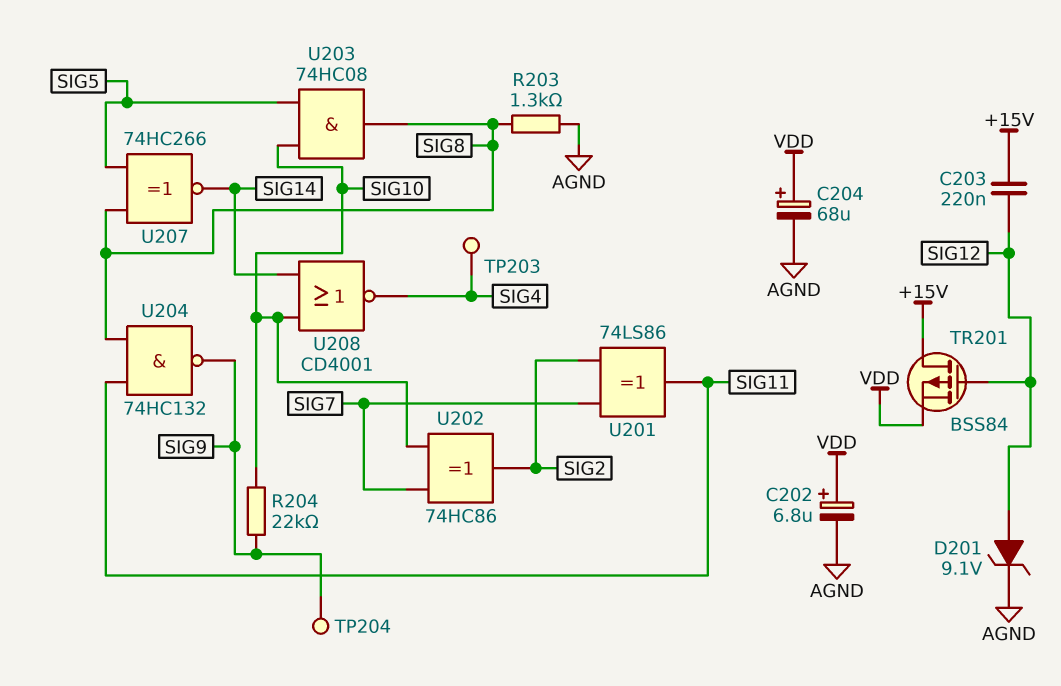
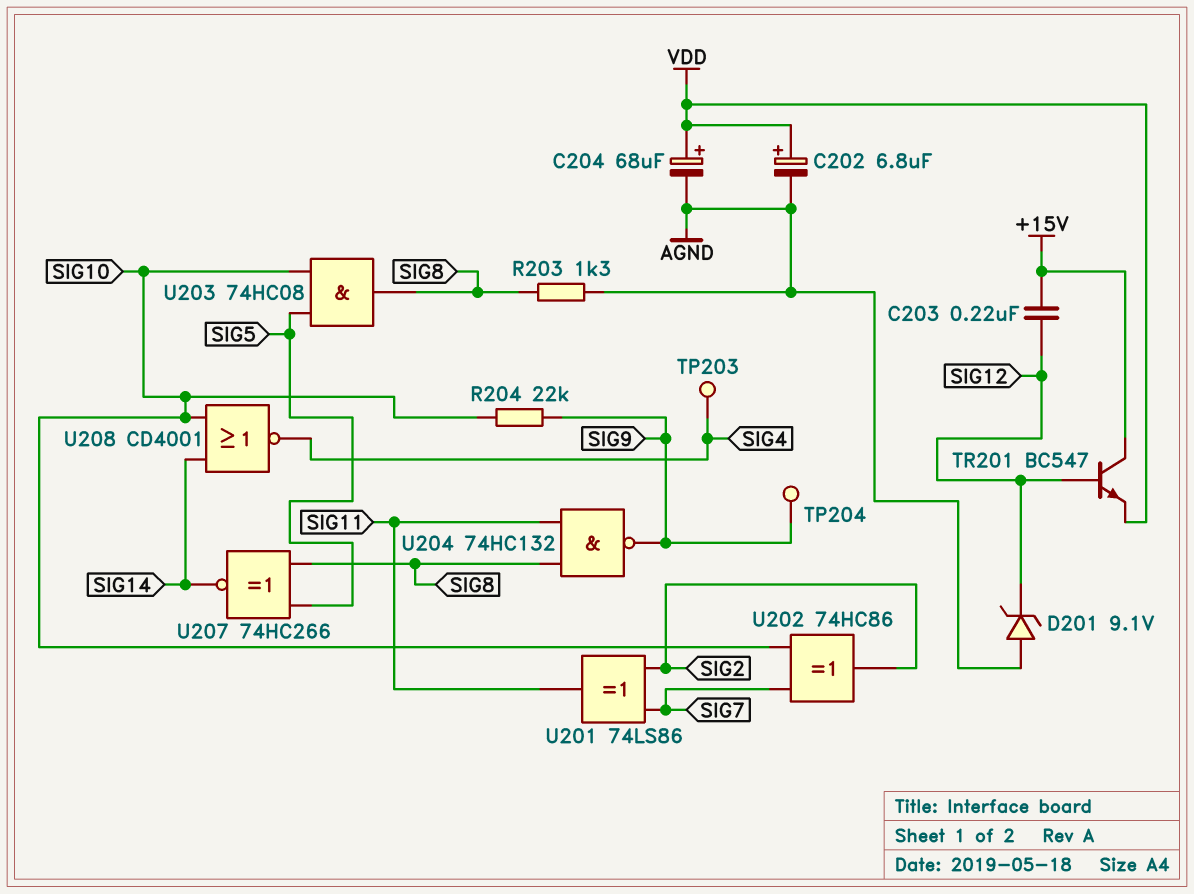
D201: zener 9.1V (A SIG12, K AGND) -> zener 9.1V (A AGND, K SIG12)
TR201: PMOS BSS84 (G SIG12, D +15V, S VDD) -> NPN BC547 (B SIG12, C +15V, E VDD)

